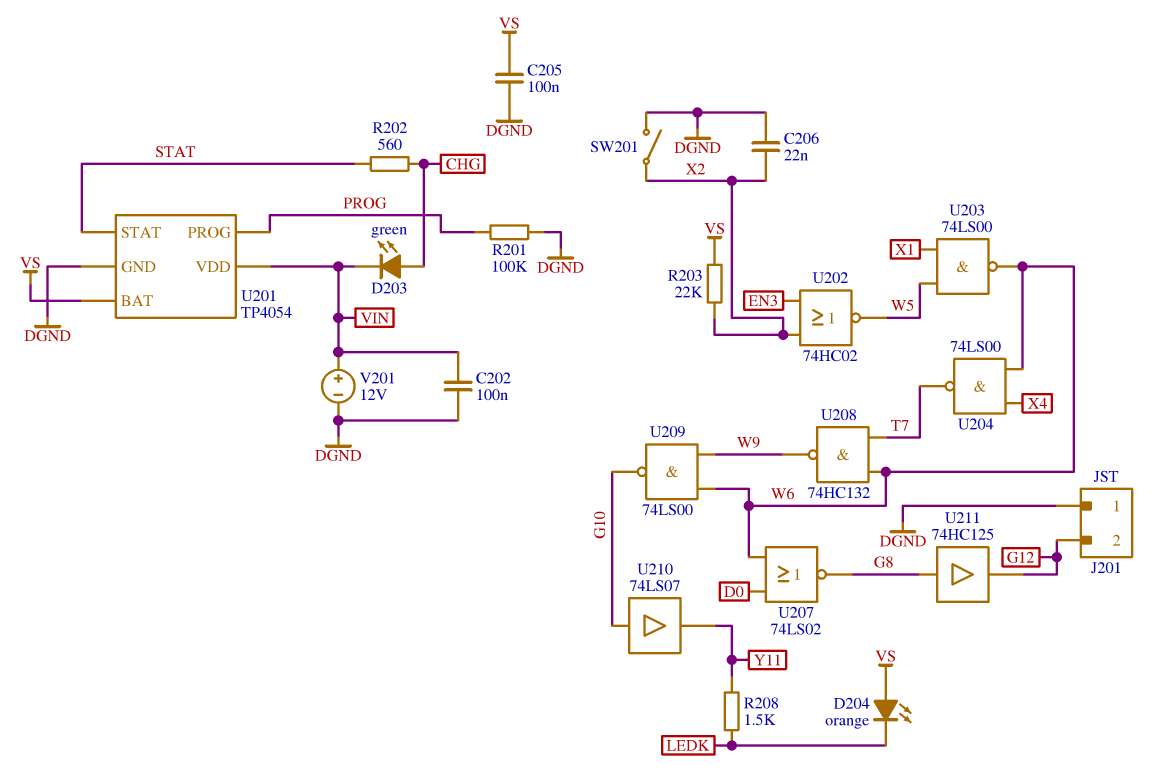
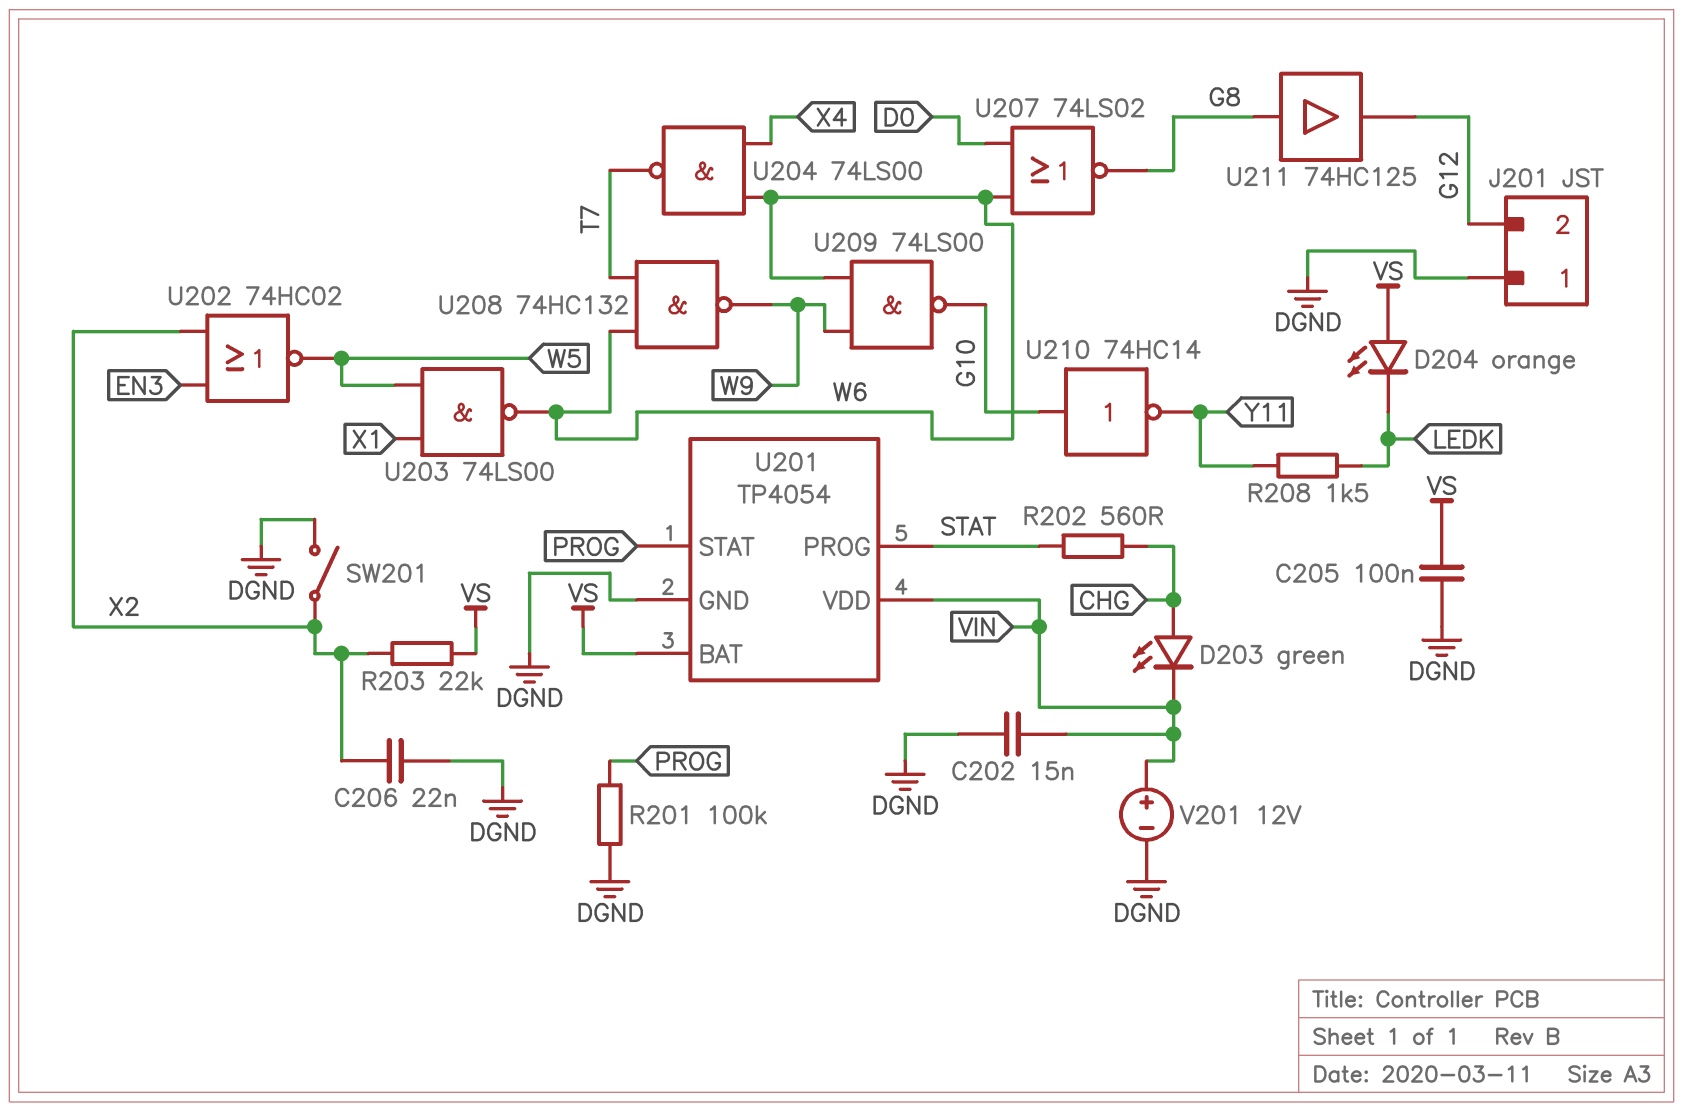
C202: 100nF (DGND, VIN) -> 15nF (DGND, VIN)
U201 pin PROG: PROG -> STAT
U201 pin STAT: STAT -> PROG
U210: buffer 74LS07 (in G10, out Y11) -> NOT 74HC14 (in G10, out Y11)

